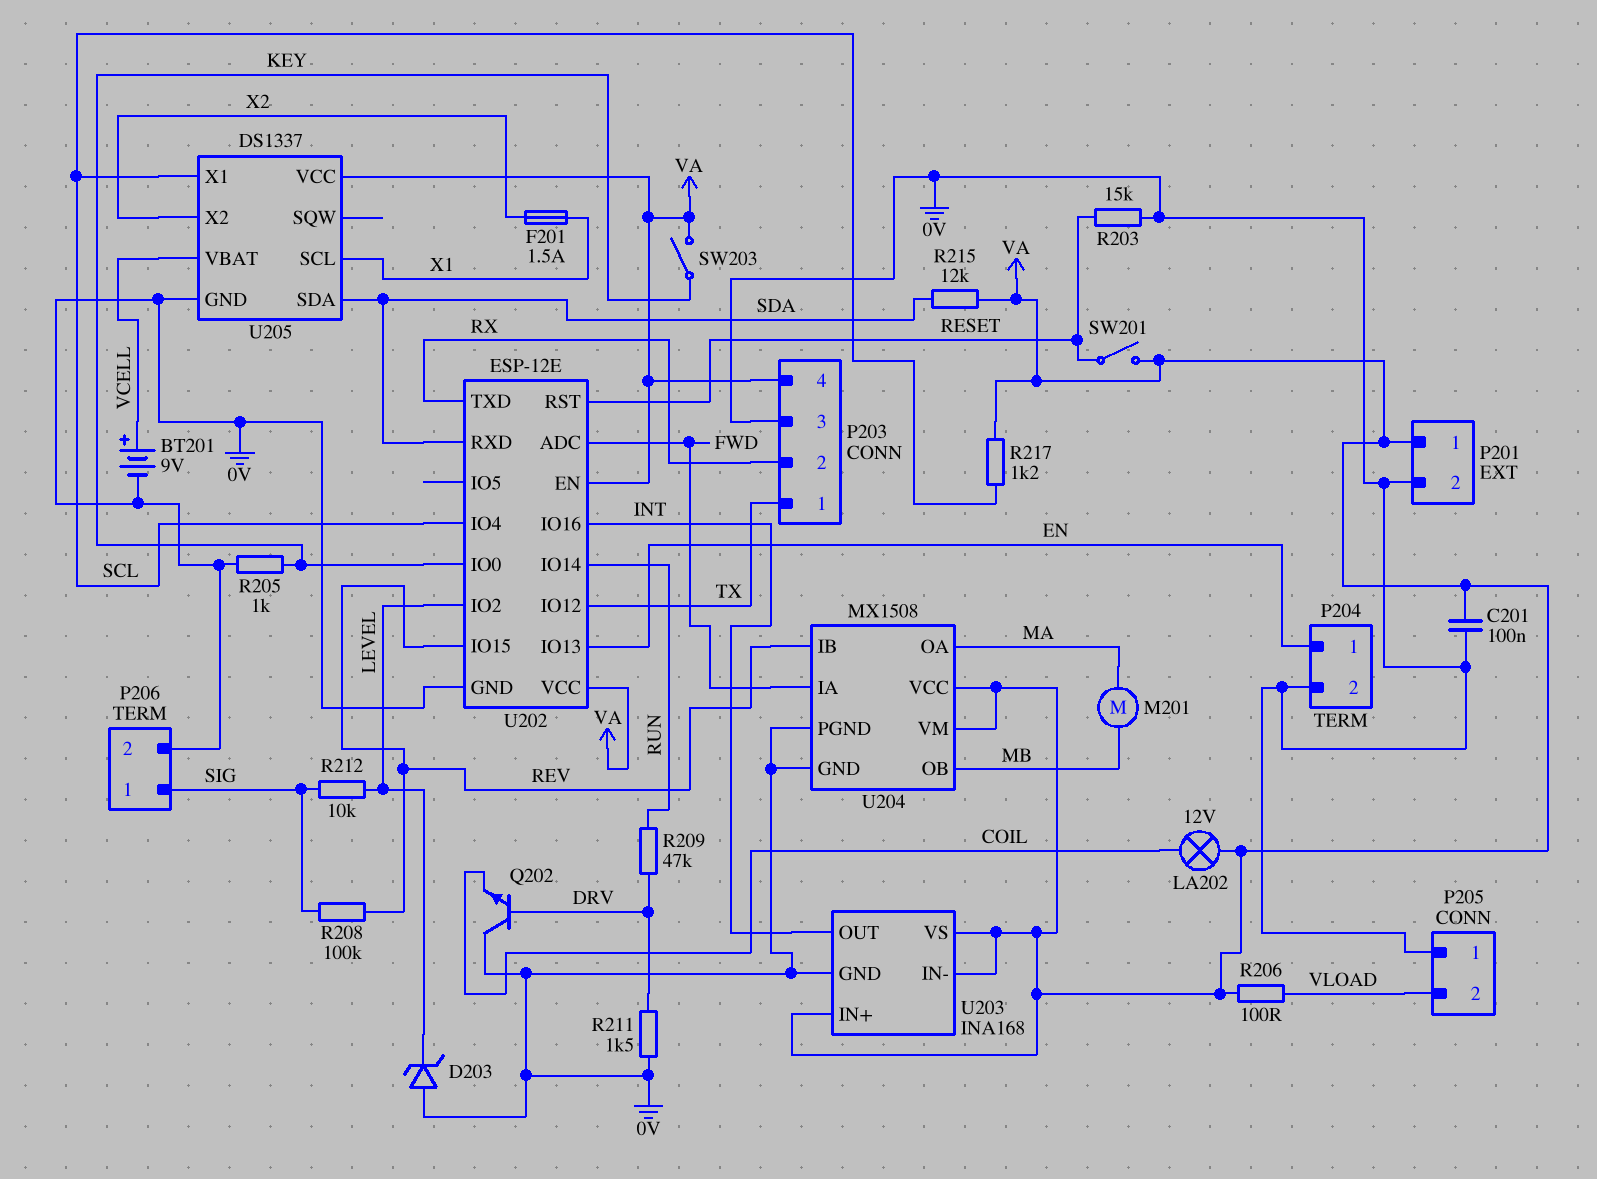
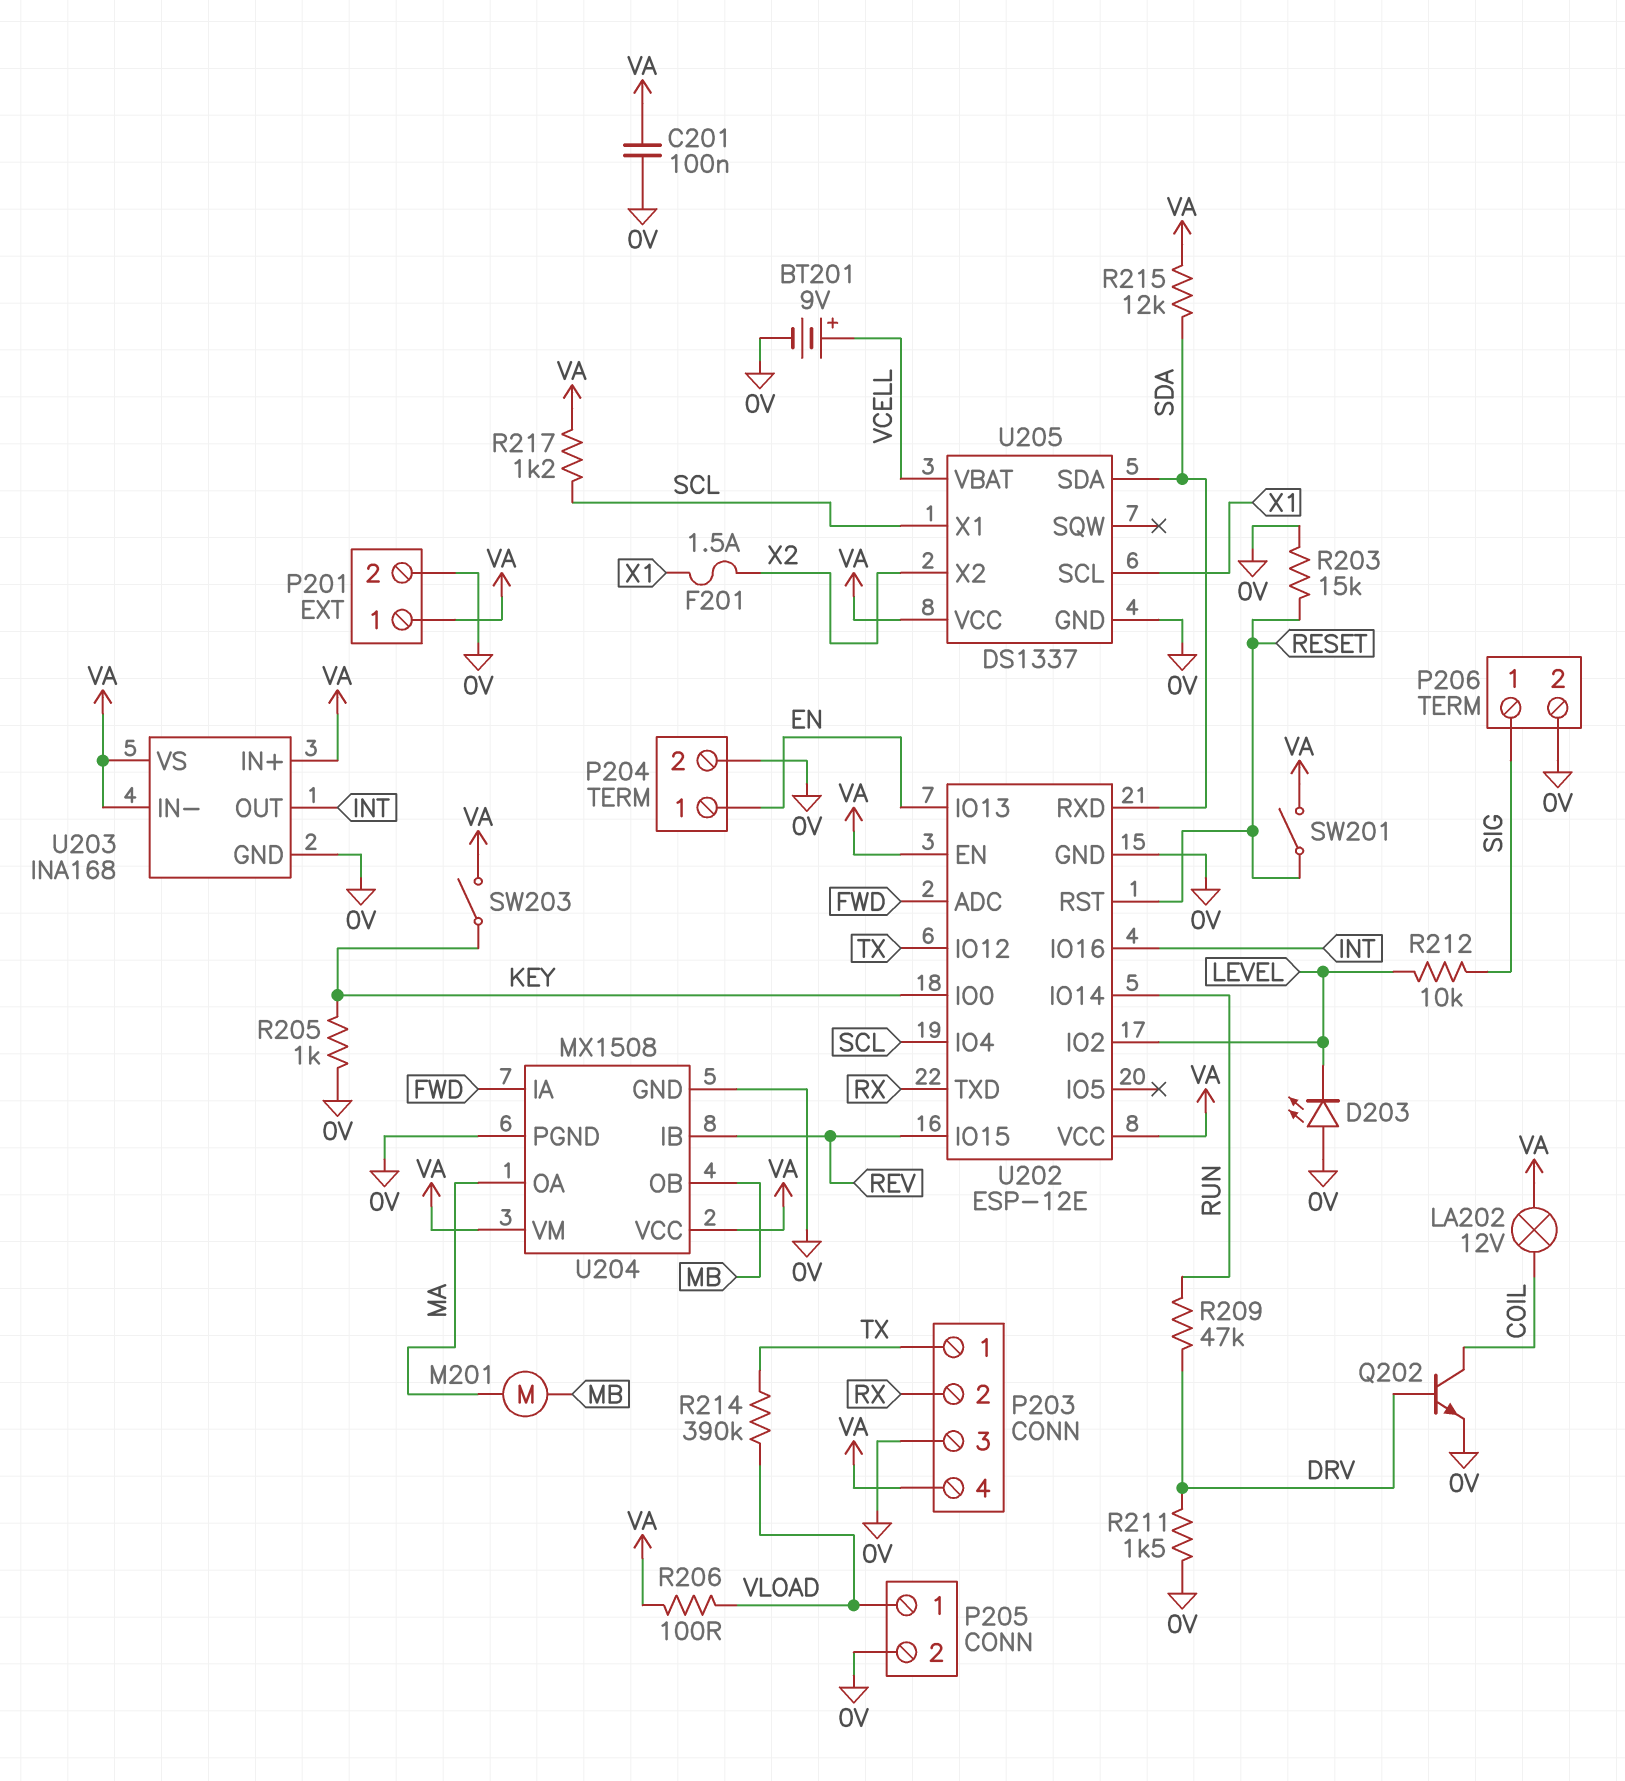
D203: zener (A 0V, K LEVEL) -> LED (A 0V, K LEVEL)
P205 pin 1: 0V -> VLOAD
P205 pin 2: VLOAD -> 0V
Q202: NPN (B DRV, C 0V, E COIL) -> NPN (B DRV, C COIL, E 0V)
R208: 100k (REV, SIG) -> none
R214: none -> 390k (TX, VLOAD)

